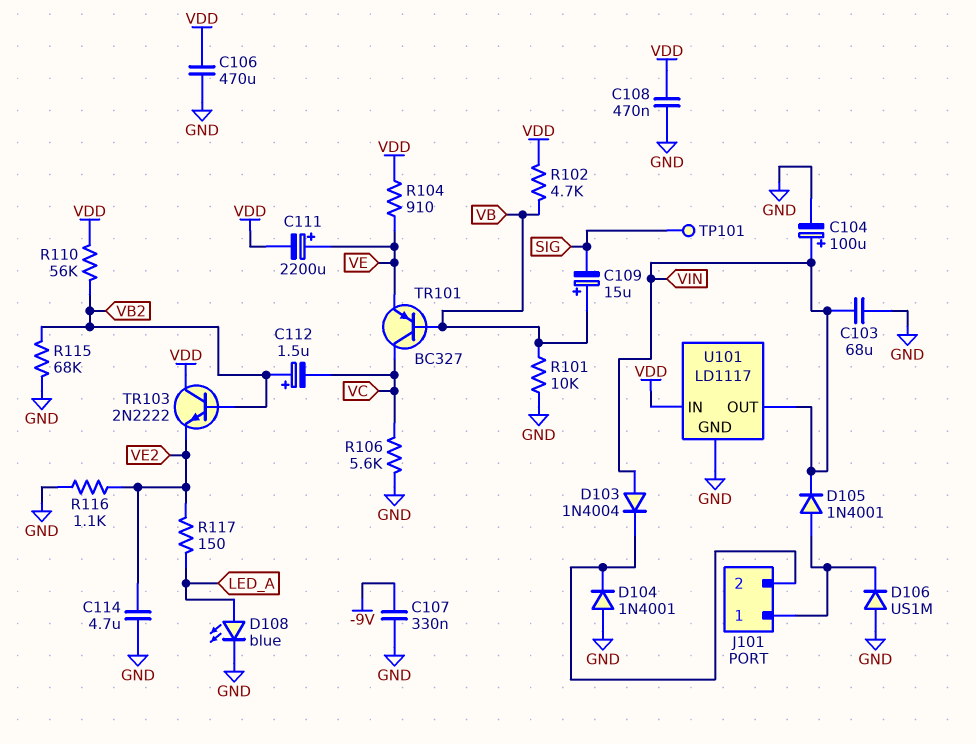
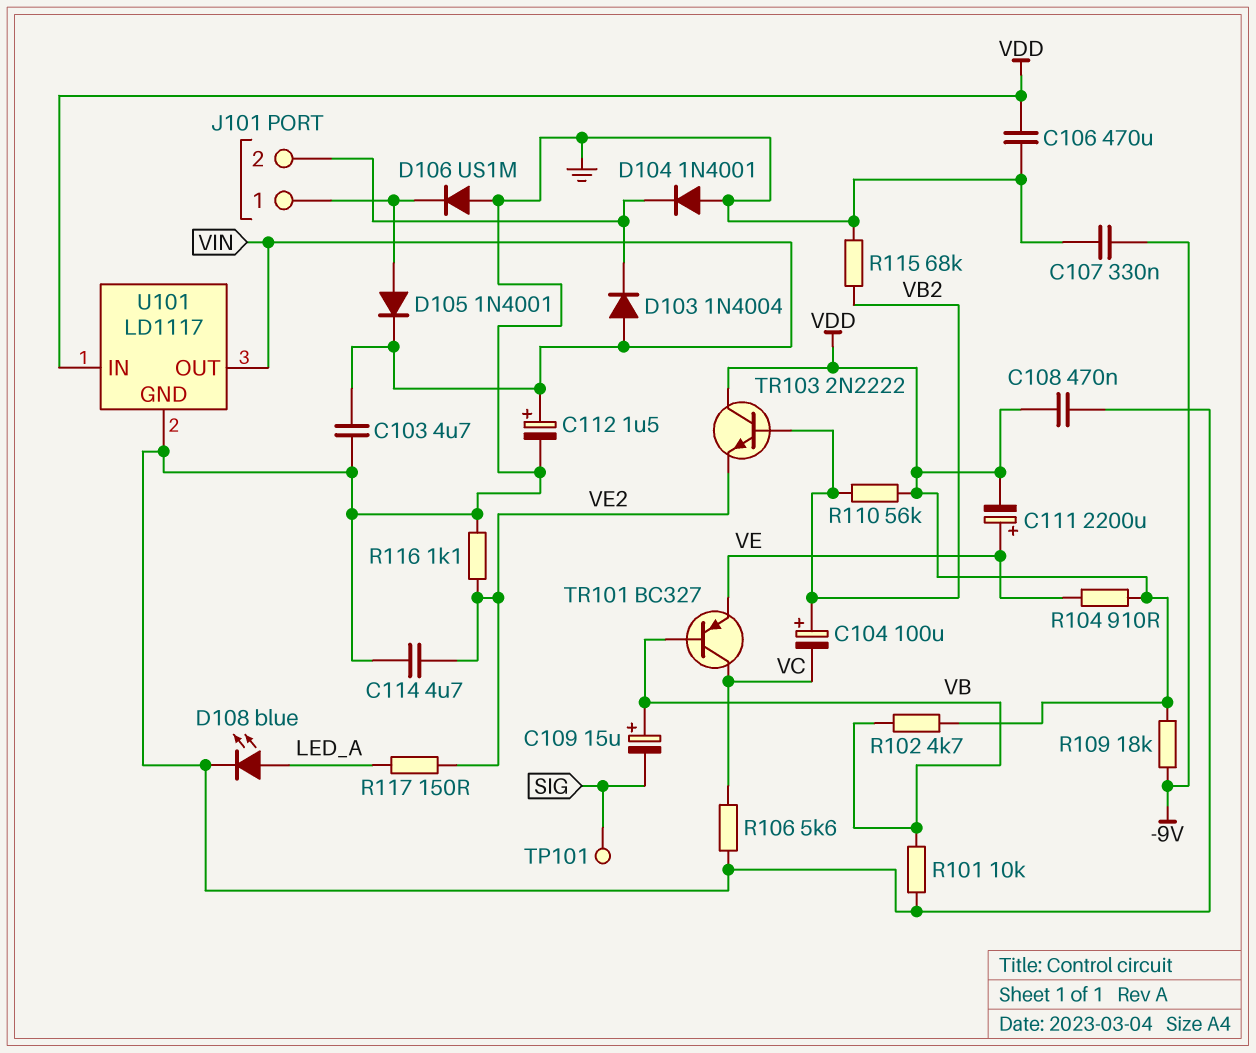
C103: 68uF (GND, VIN) -> 4.7uF (GND, VIN)
C104: 100uF (plus VIN, minus GND) -> 100uF (plus VB2, minus VC)
C112: 1.5uF (plus VB2, minus VC) -> 1.5uF (plus VIN, minus GND)
R109: none -> 18k (-9V, VDD)

